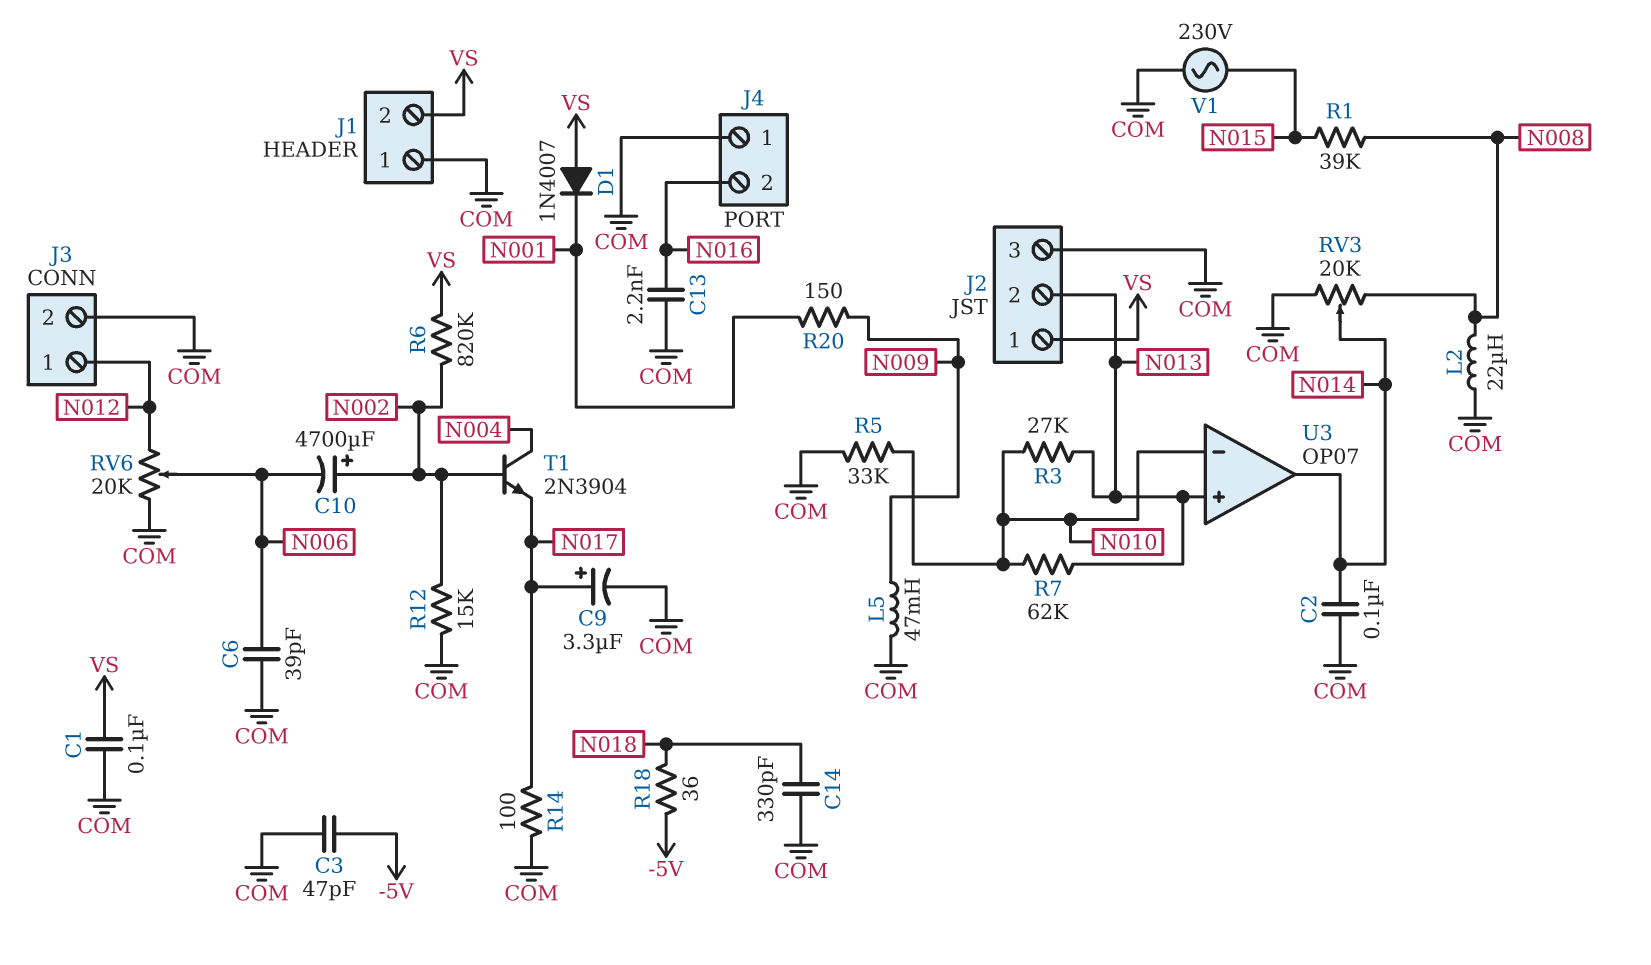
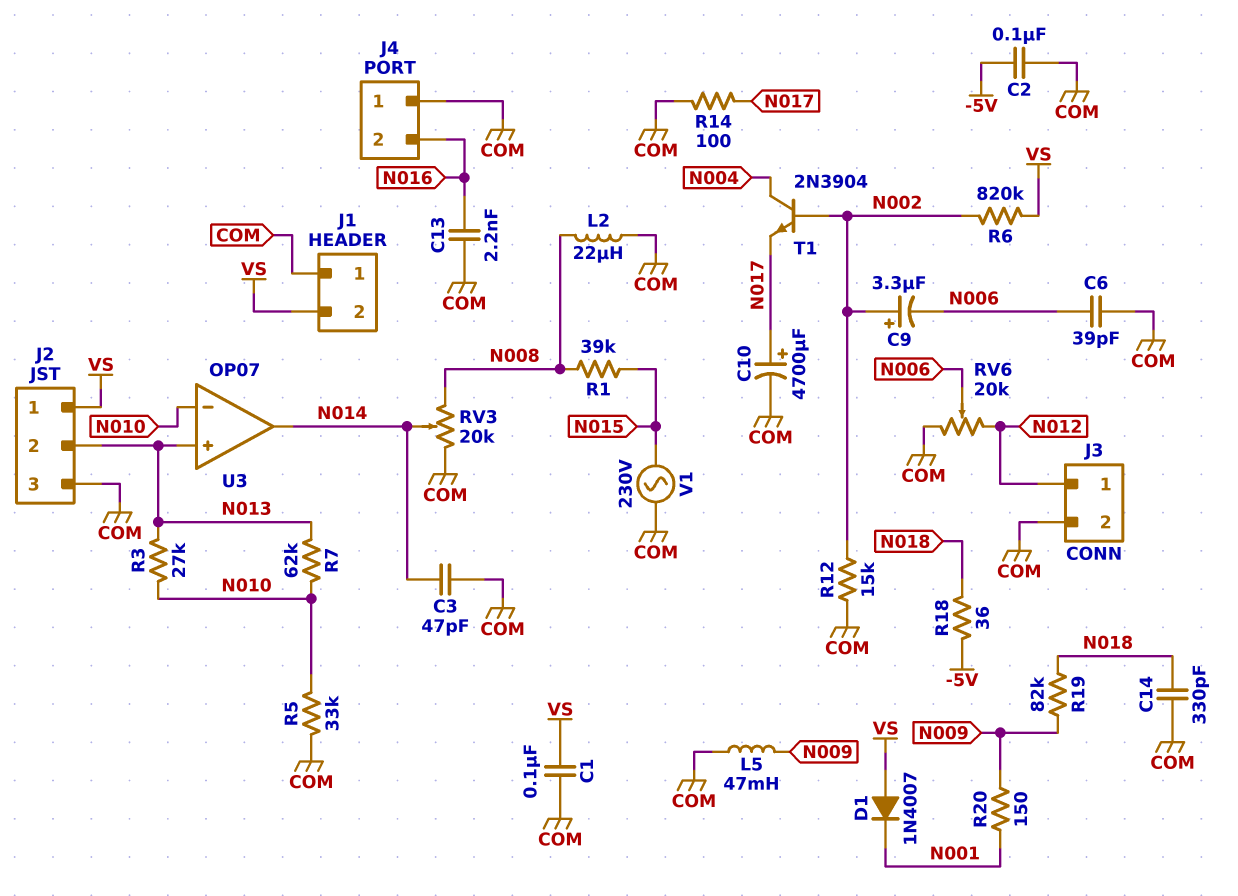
C2: 100nF (COM, N014) -> 100nF (-5V, COM)
C3: 47pF (-5V, COM) -> 47pF (COM, N014)
C9: 3.3uF (plus N017, minus COM) -> 3.3uF (plus N002, minus N006)
C10: 4700uF (plus N002, minus N006) -> 4700uF (plus N017, minus COM)
R19: none -> 82k (N009, N018)

